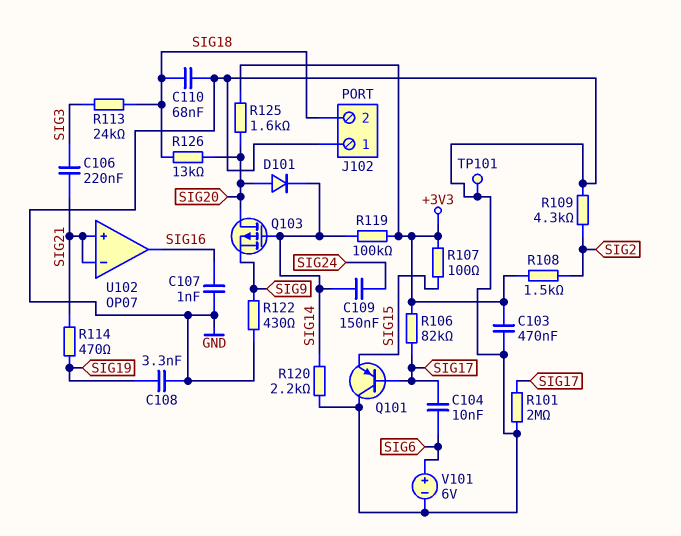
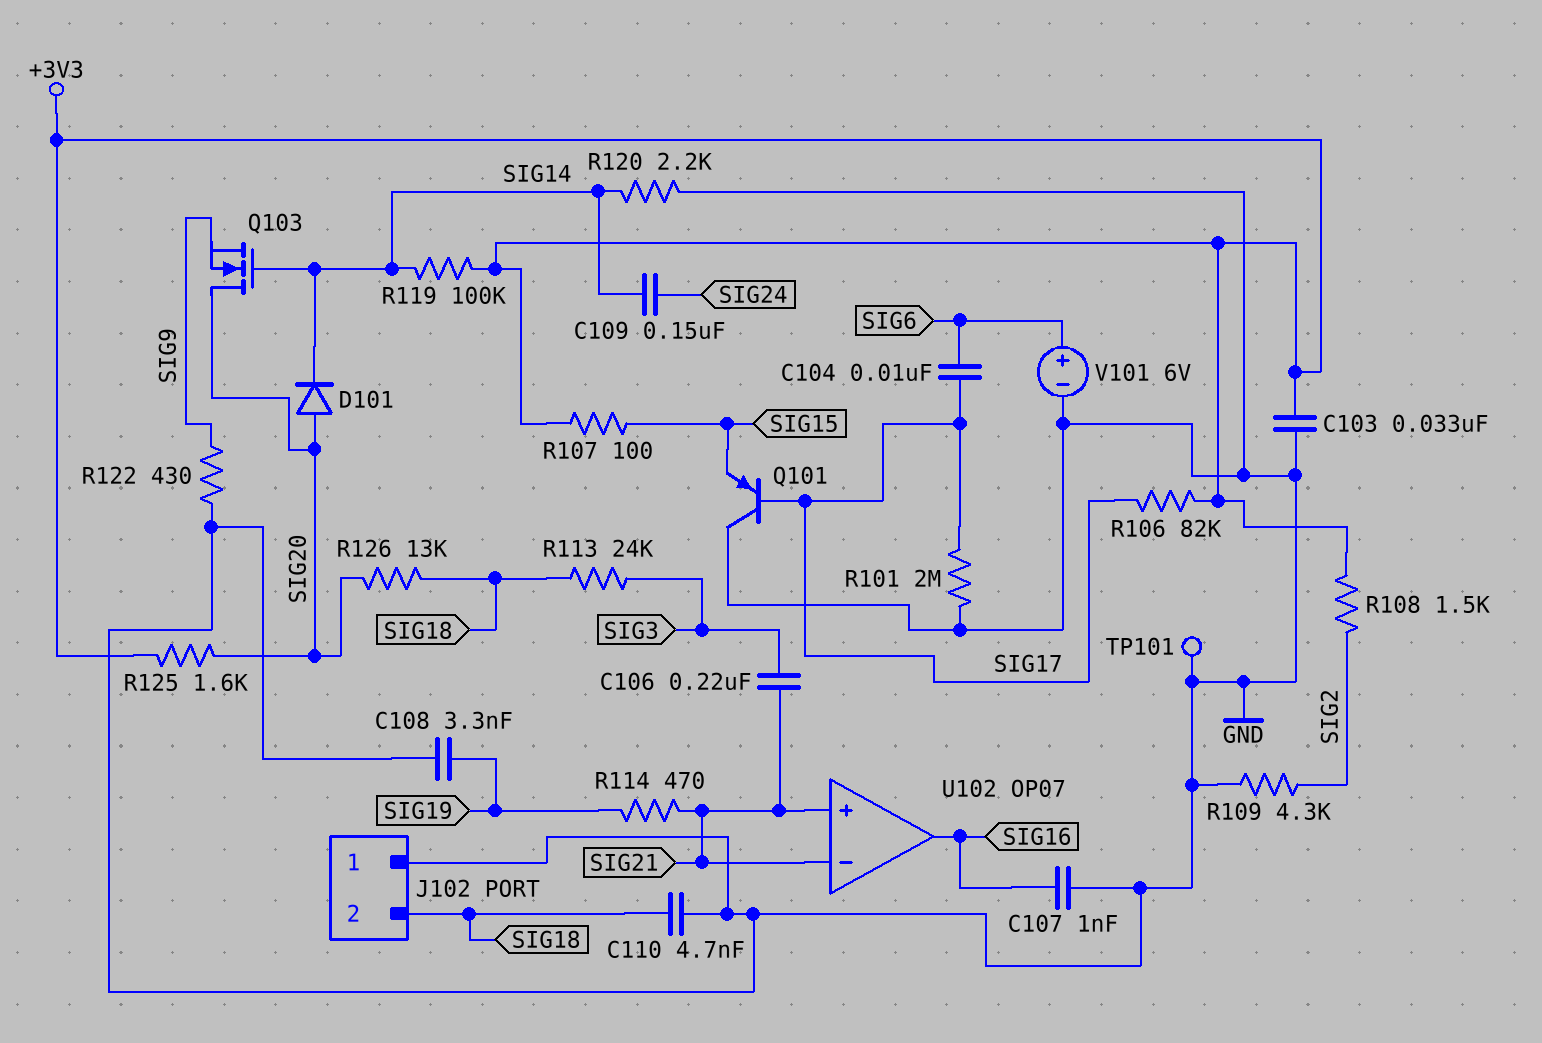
C103: 470nF (+3V3, GND) -> 33nF (+3V3, GND)
C110: 68nF (GND, SIG18) -> 4.7nF (GND, SIG18)
Q103: PMOS (G SIG14, D SIG20, S SIG9) -> NMOS (G SIG14, D SIG20, S SIG9)

